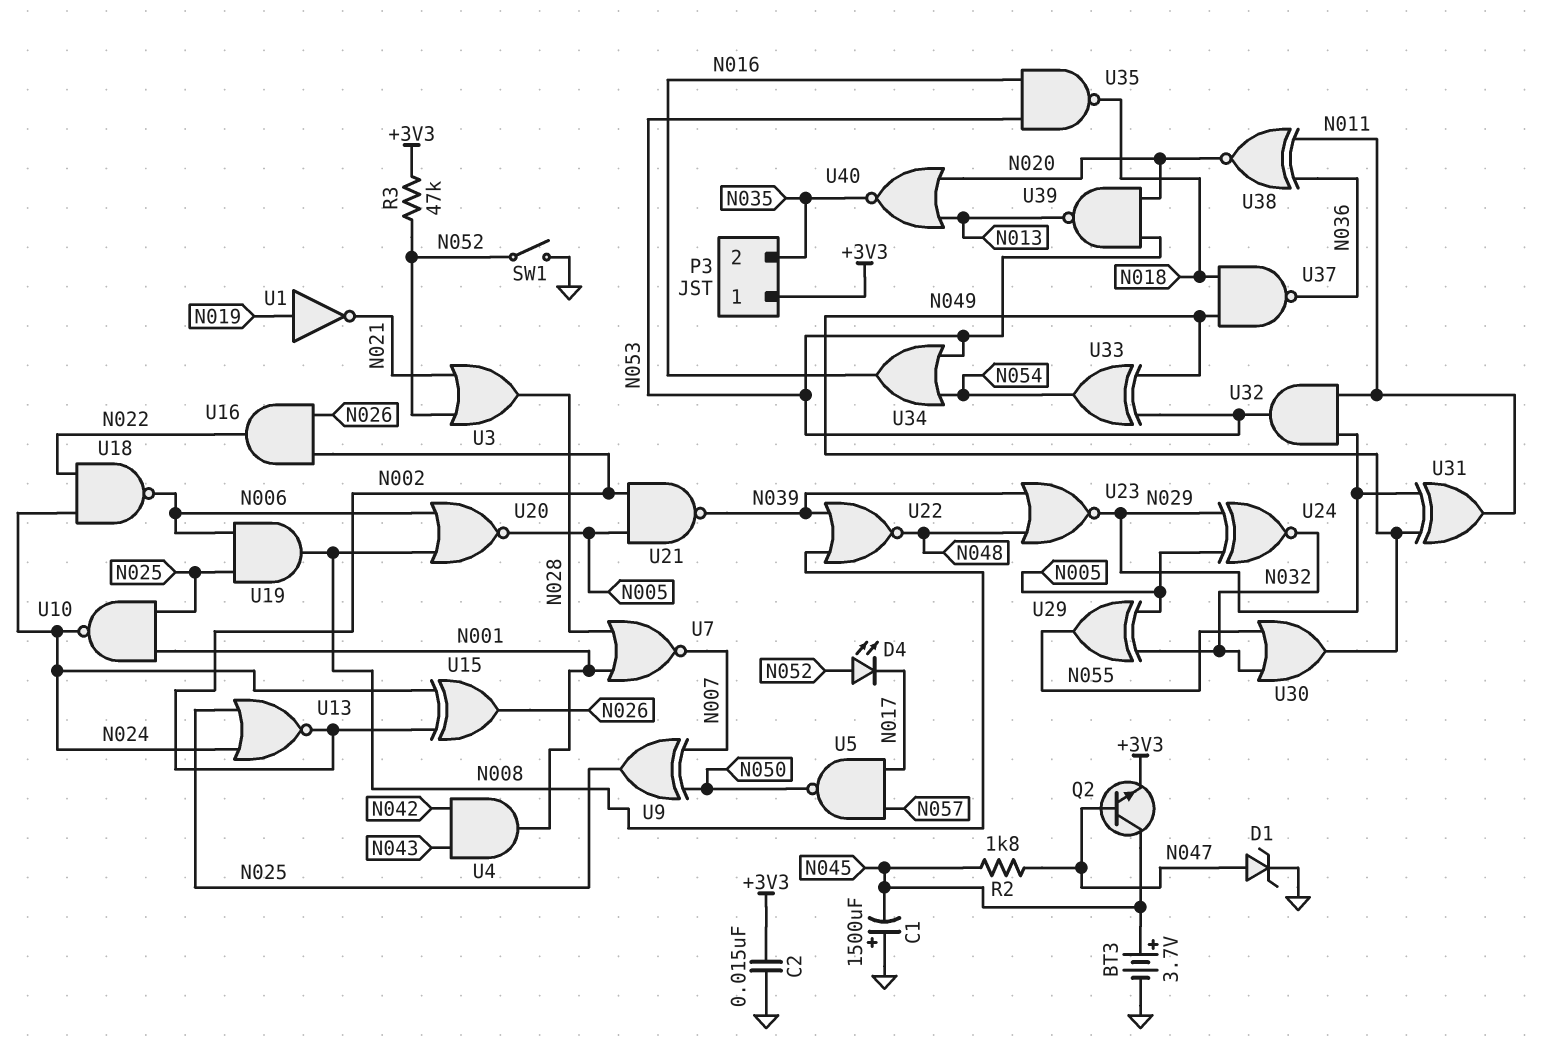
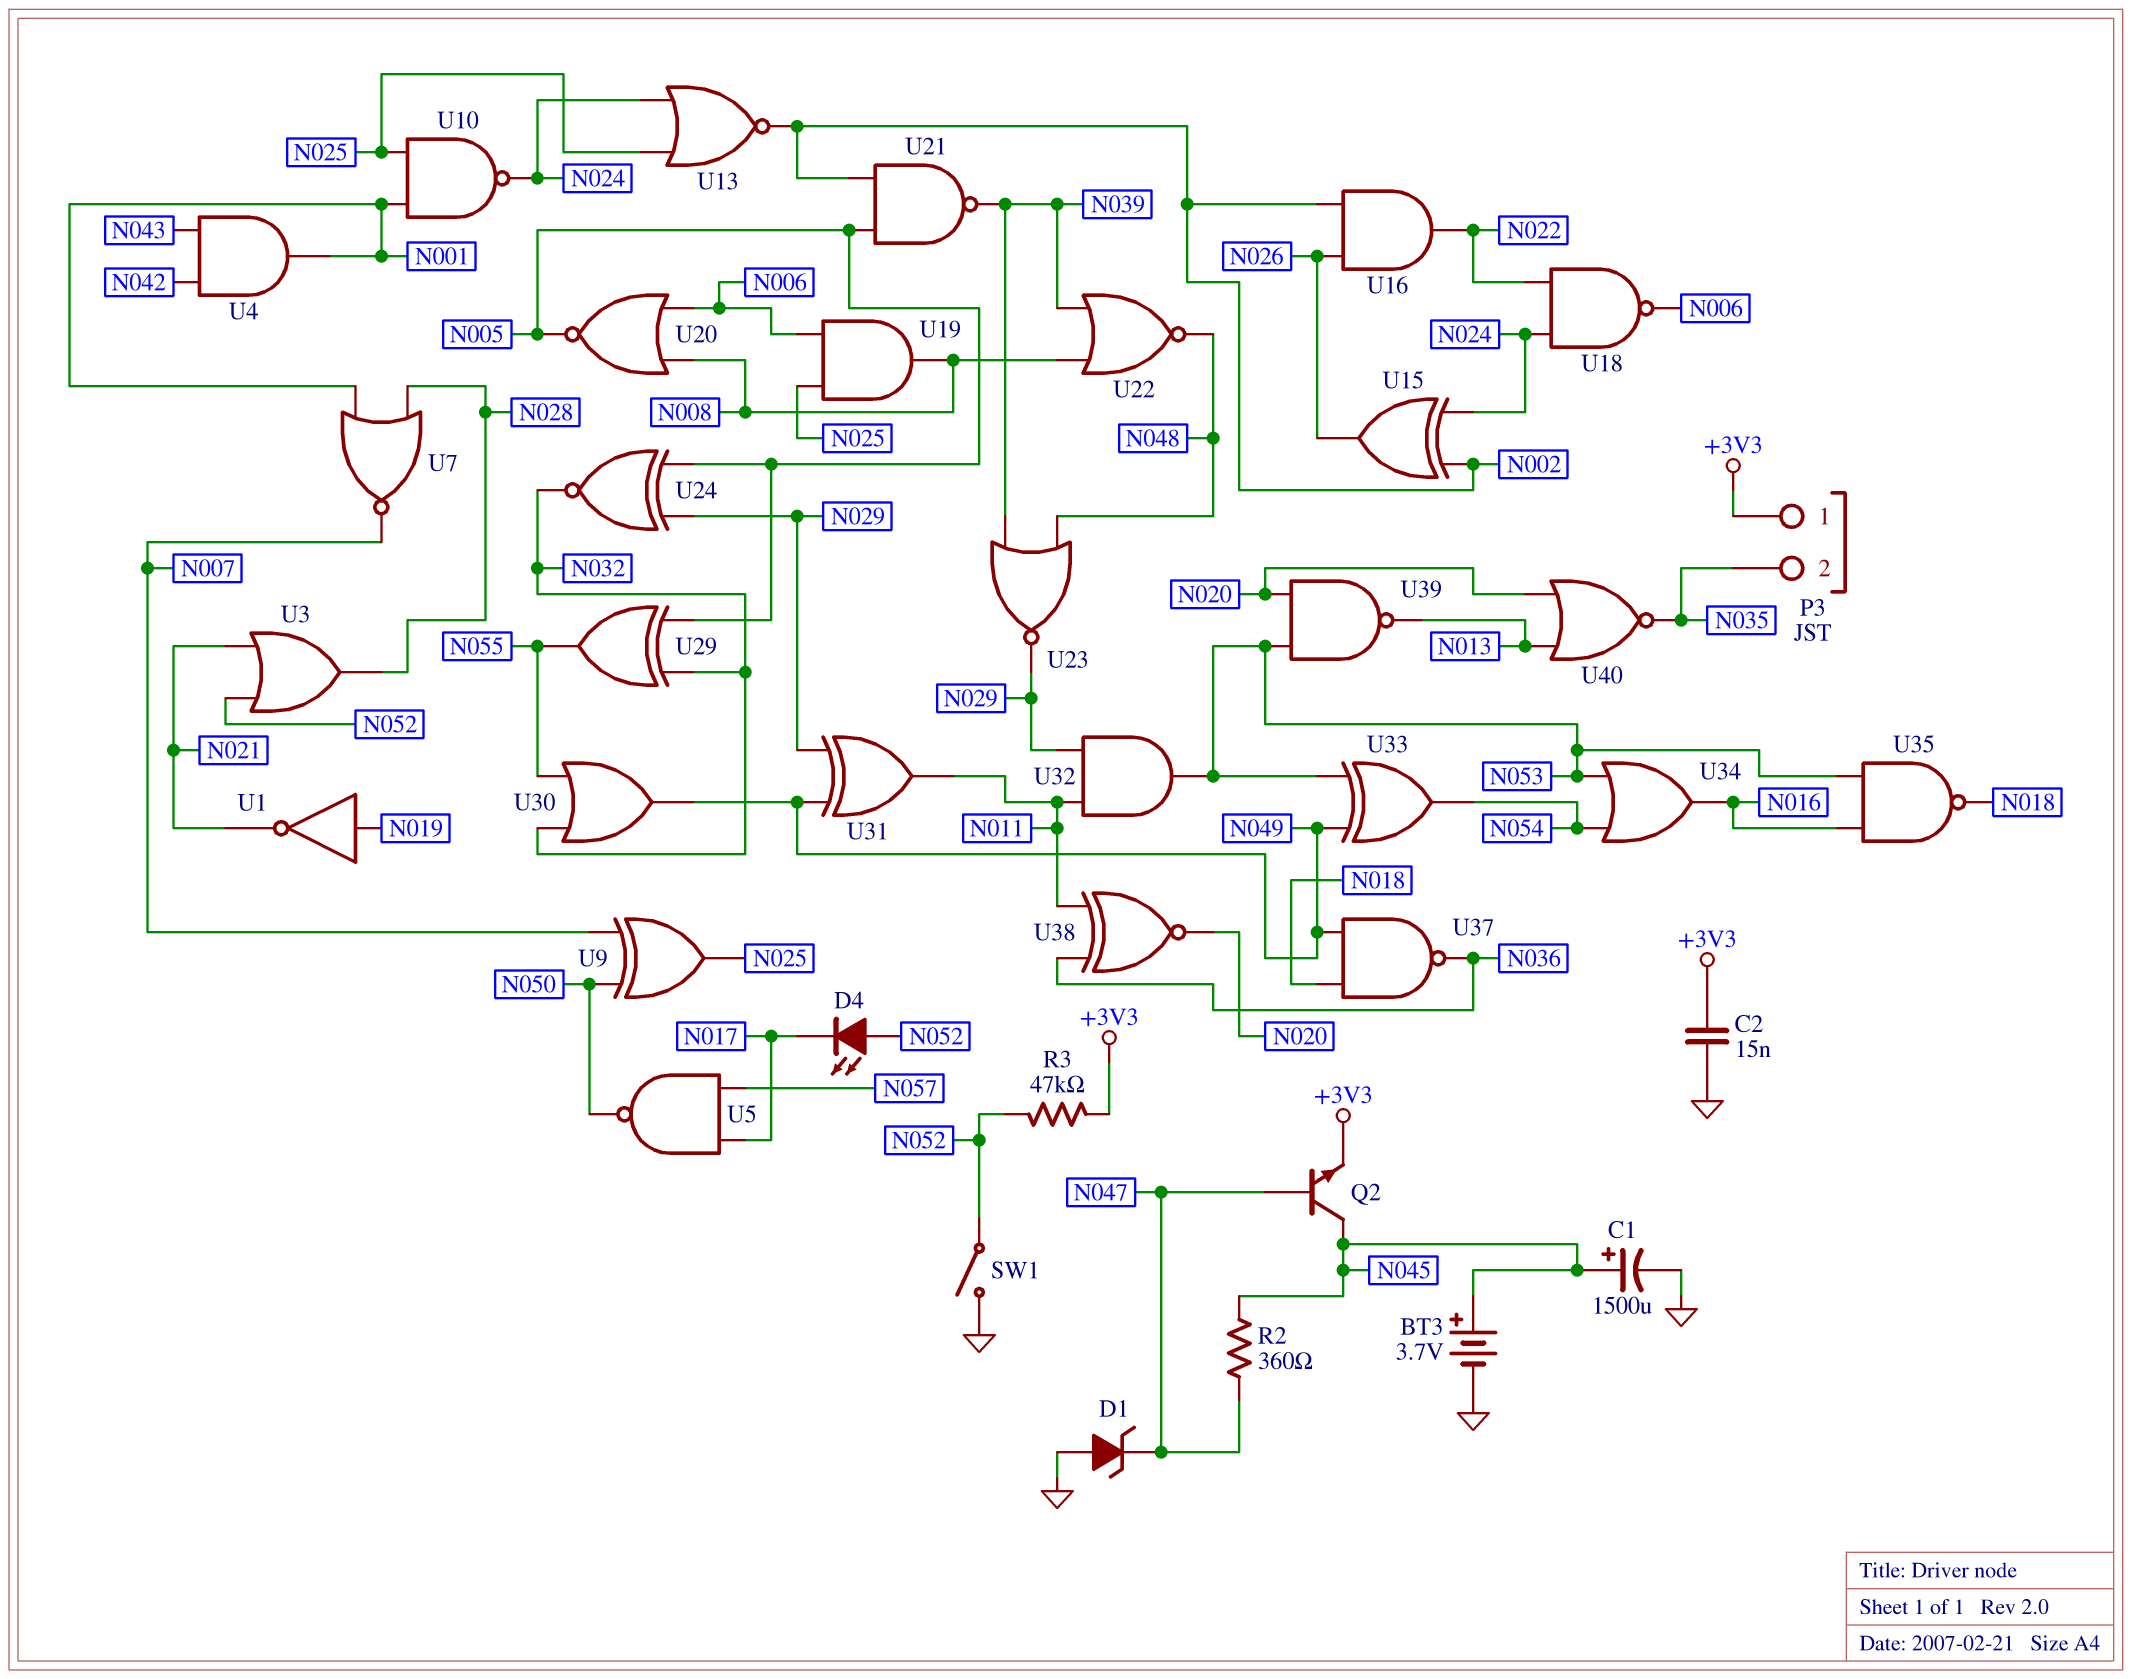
C1: 1500uF (plus GND, minus N045) -> 1500uF (plus N045, minus GND)
D1: zener (A N047, K GND) -> zener (A GND, K N047)
R2: 1.8k (N045, N047) -> 360 (N045, N047)

